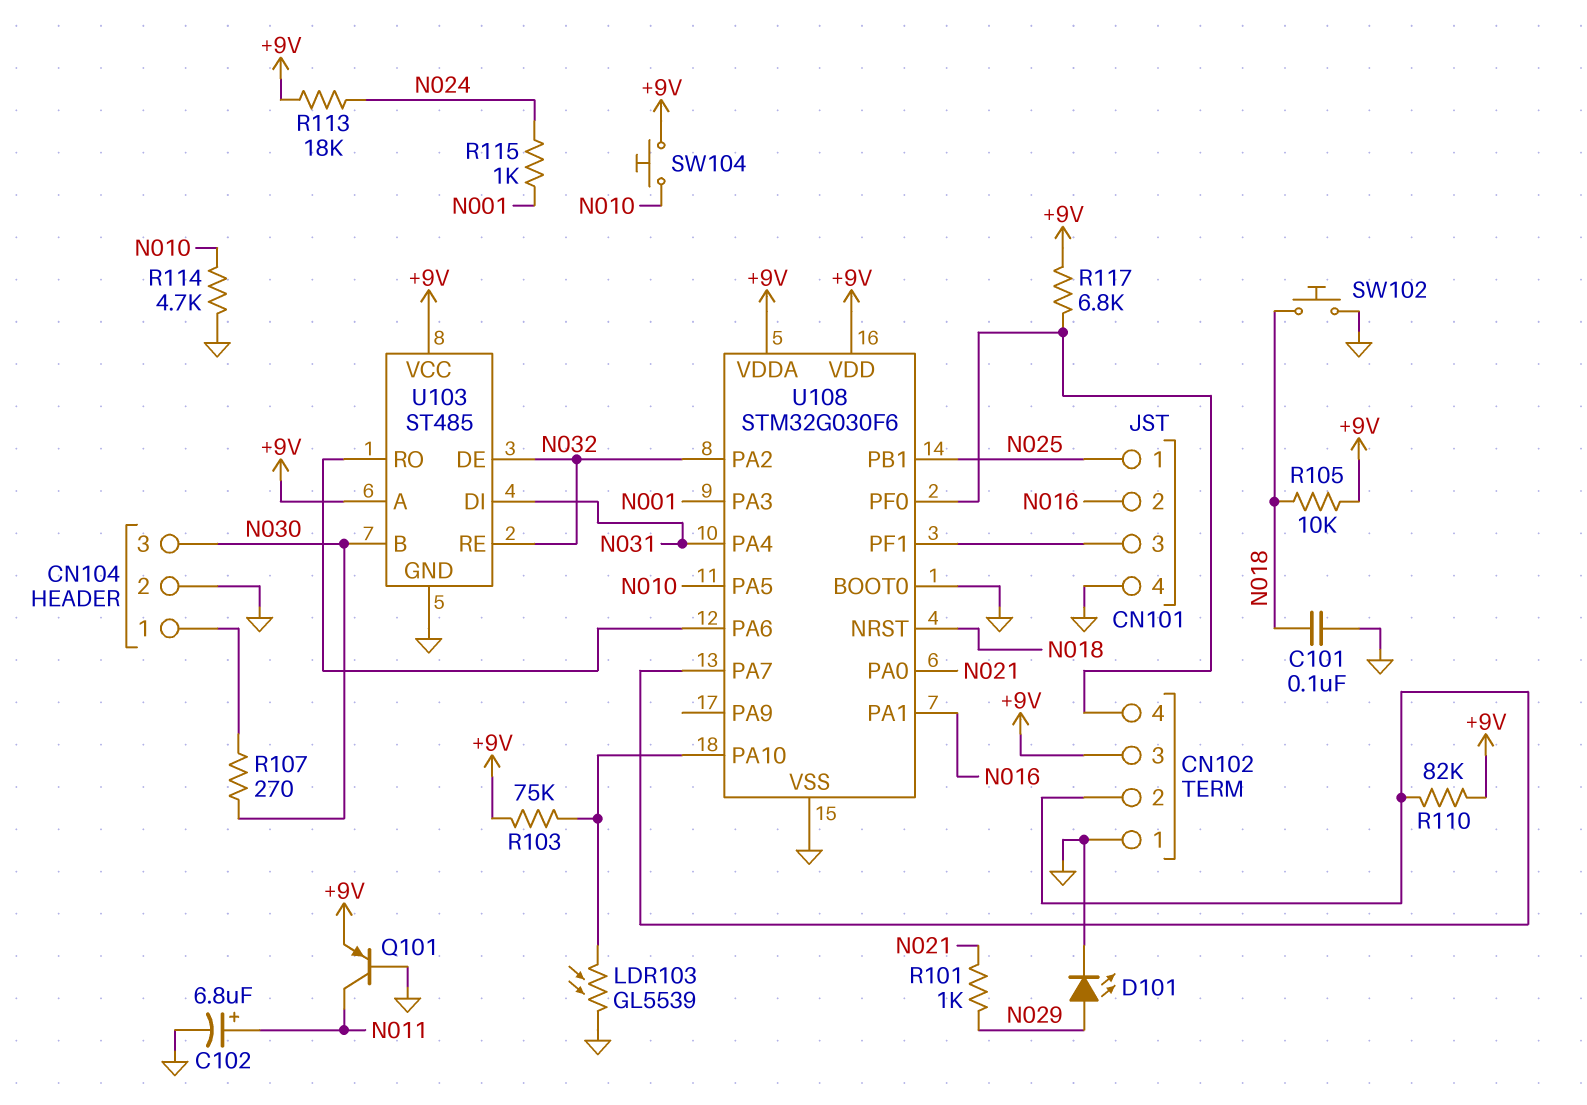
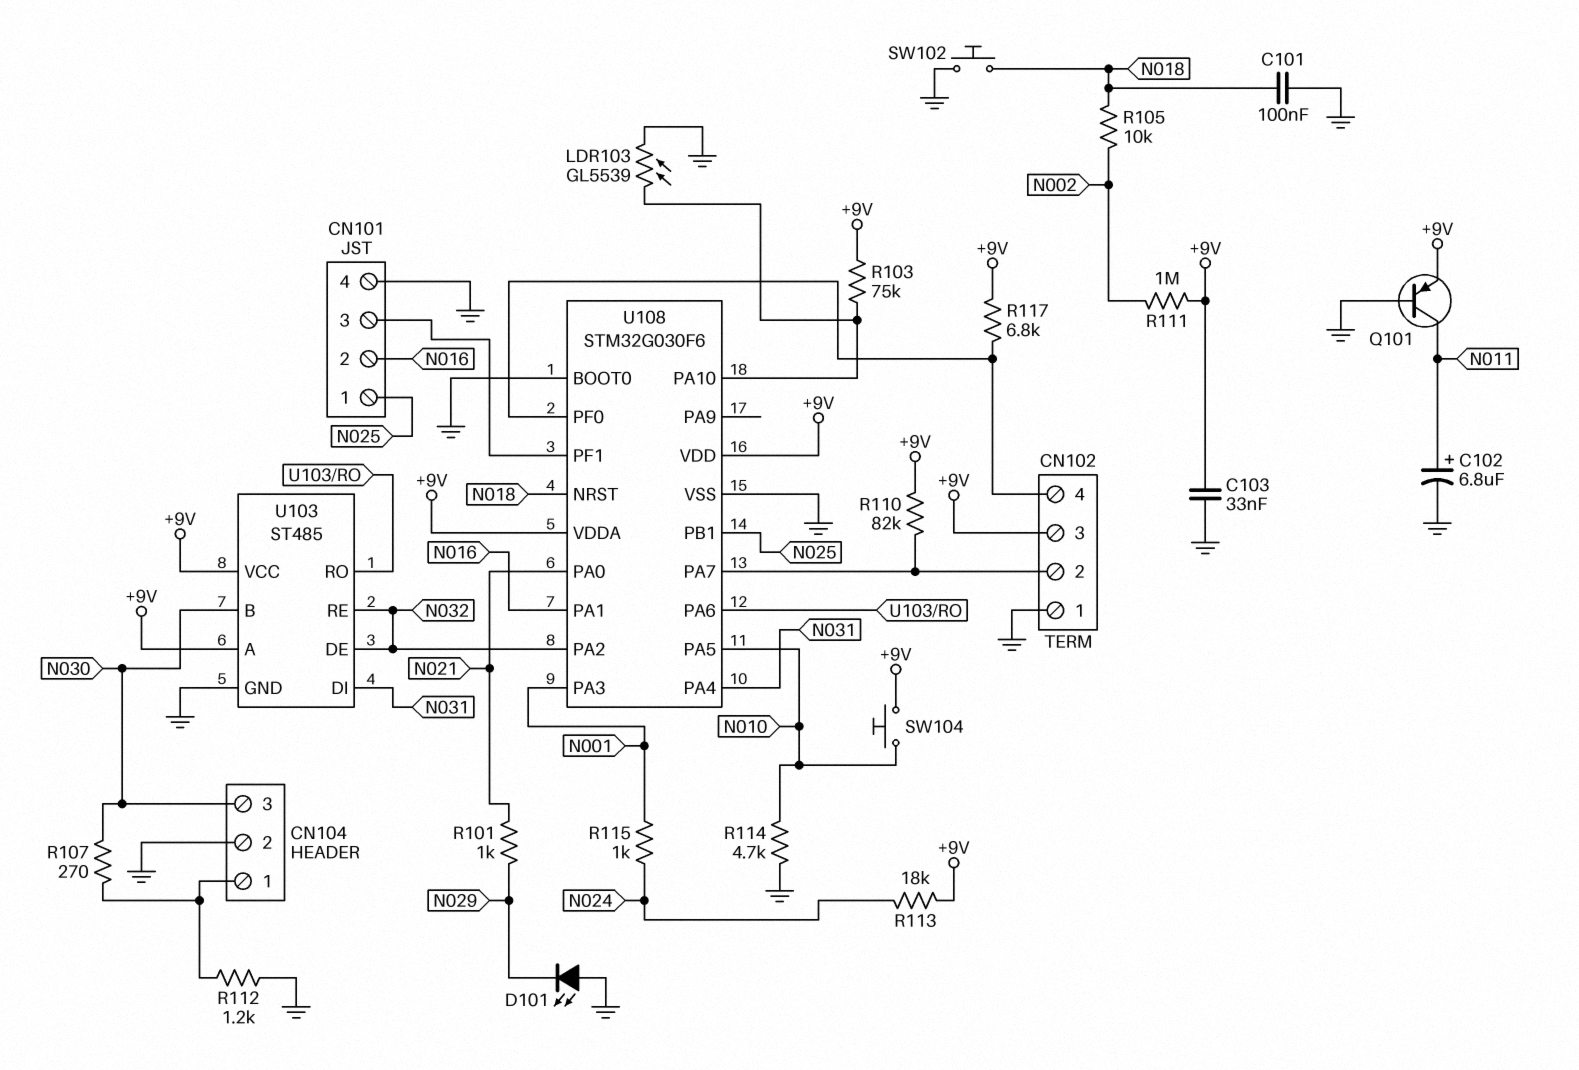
C103: none -> 33nF (+9V, GND)
D101: LED (A N029, K GND) -> LED (A GND, K N029)
R105: 10k (+9V, N018) -> 10k (N002, N018)
R111: none -> 1M (+9V, N002)
R112: none -> 1.2k (CN104/1, GND)

